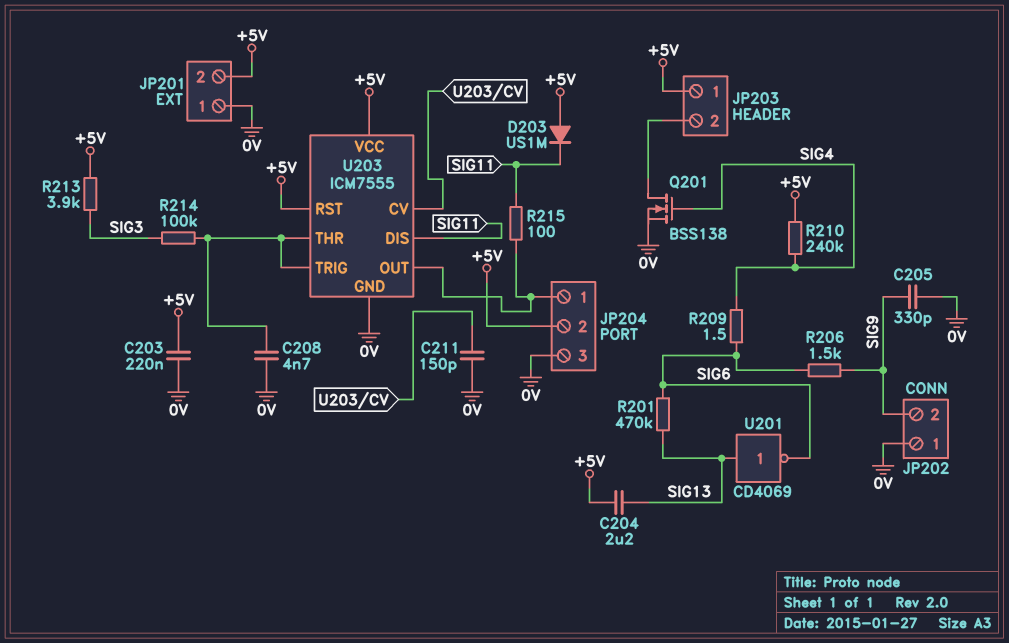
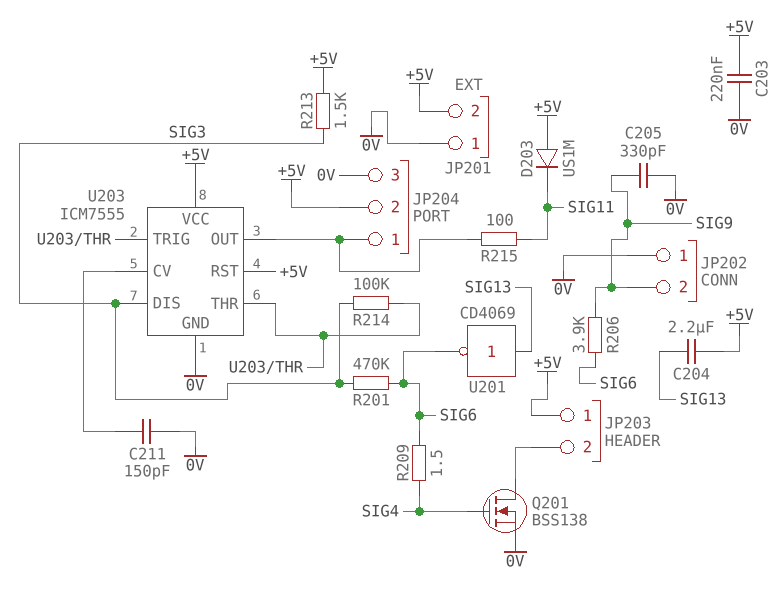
C208: 4.7nF (0V, U203/THR) -> none
R201: 470k (SIG6, SIG13) -> 470k (SIG3, SIG6)
R206: 1.5k (SIG6, SIG9) -> 3.9k (SIG6, SIG9)
R210: 240k (+5V, SIG4) -> none
R213: 3.9k (+5V, SIG3) -> 1.5k (+5V, SIG3)
U203 pin DIS: SIG11 -> SIG3

